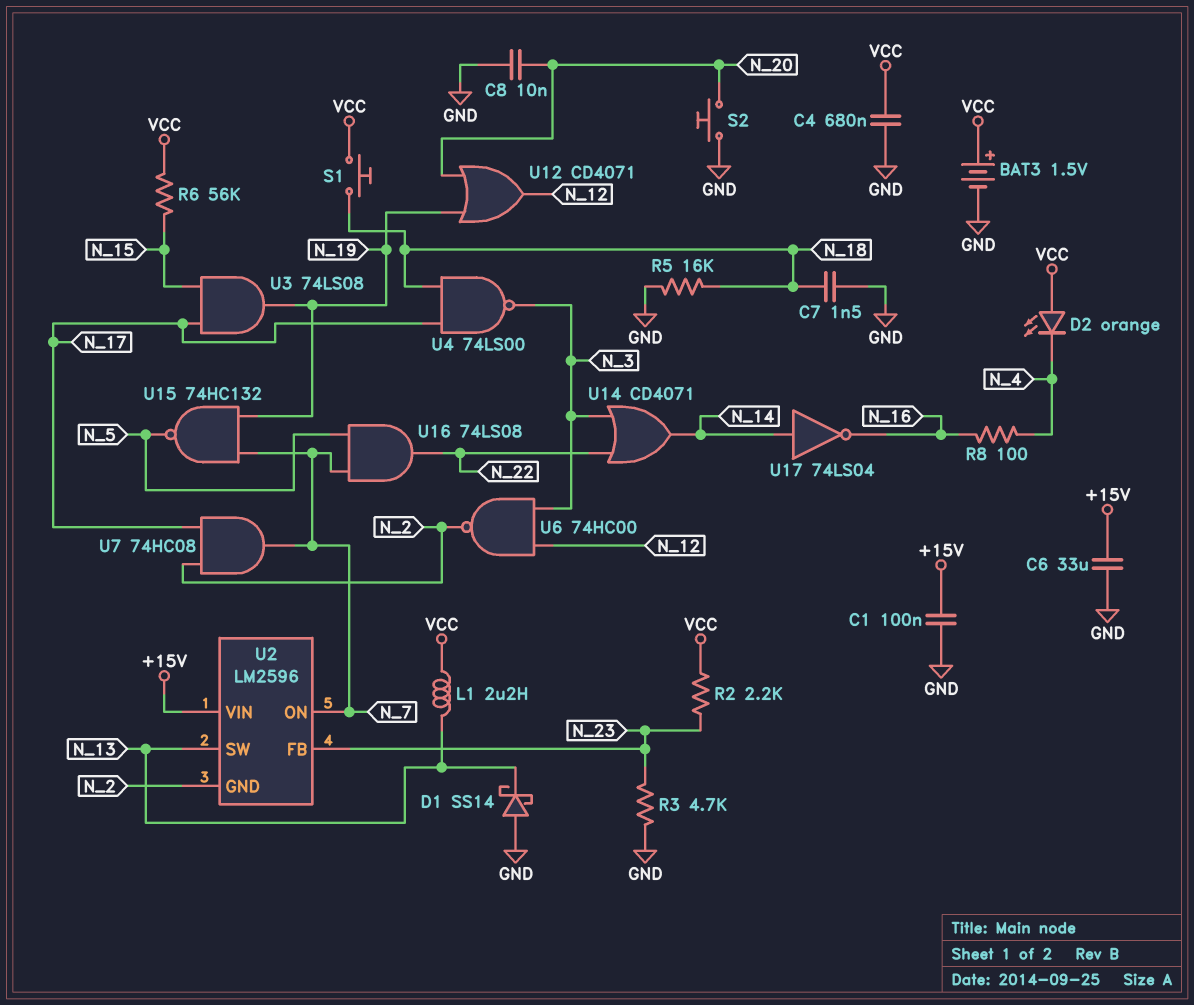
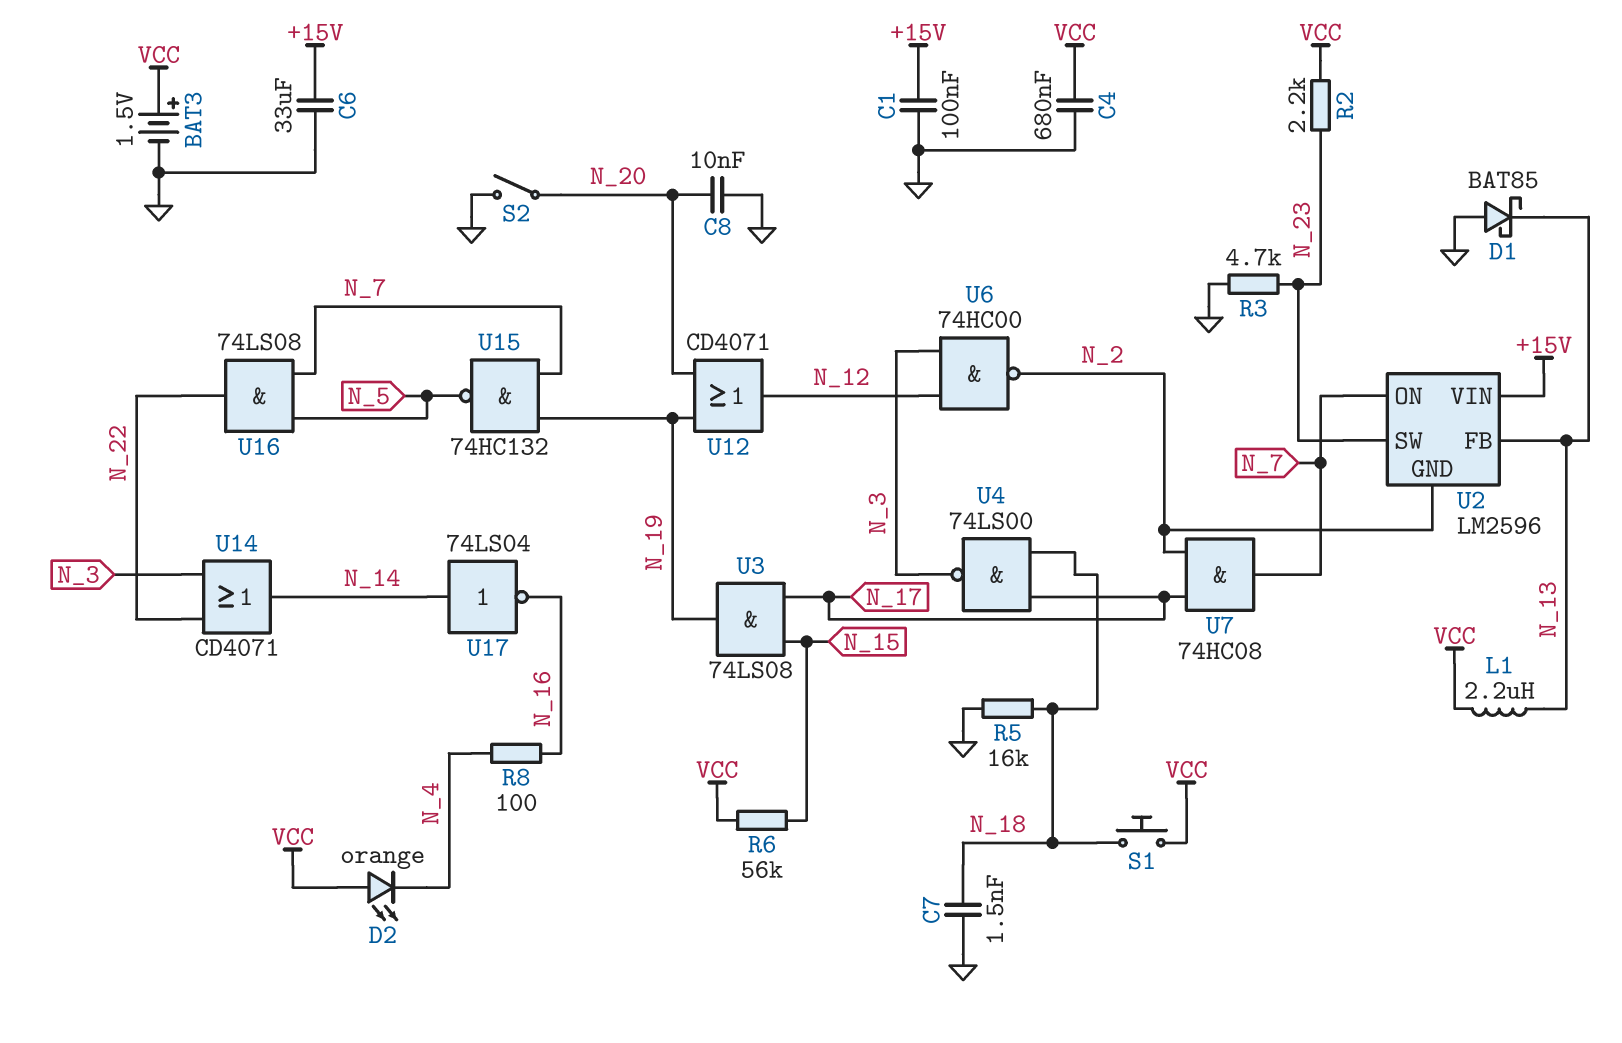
D1: schottky SS14 (A GND, K N_13) -> schottky BAT85 (A GND, K N_13)
S2: button (GND, N_20) -> switch (GND, N_20)
U2 pin FB: N_23 -> N_13
U2 pin SW: N_13 -> N_23

